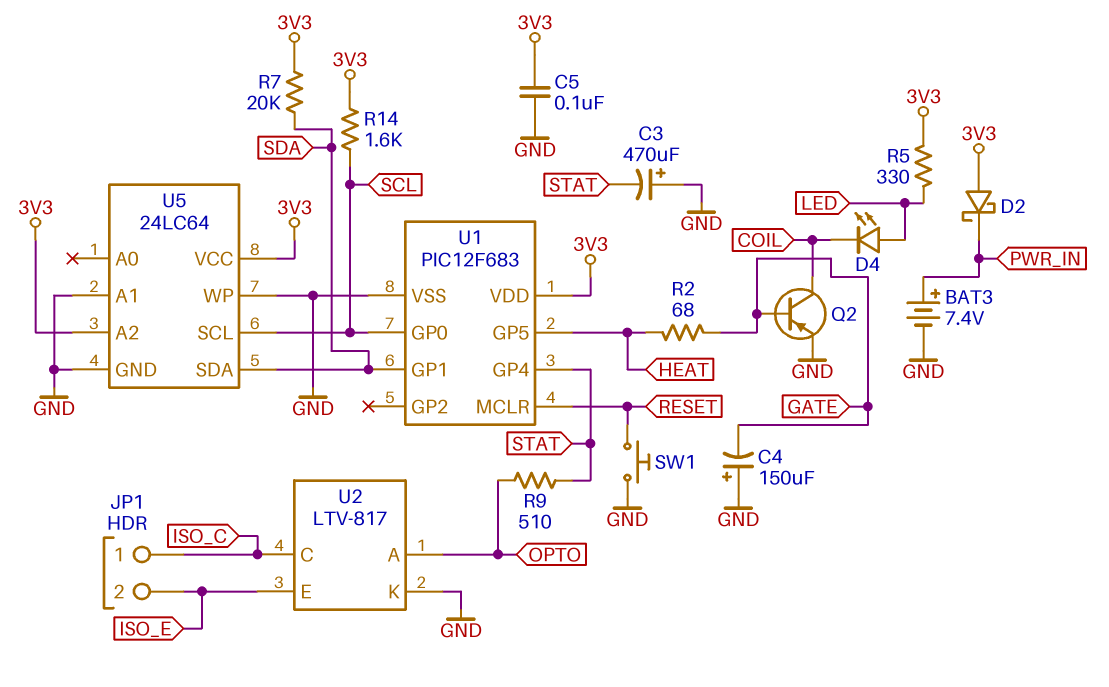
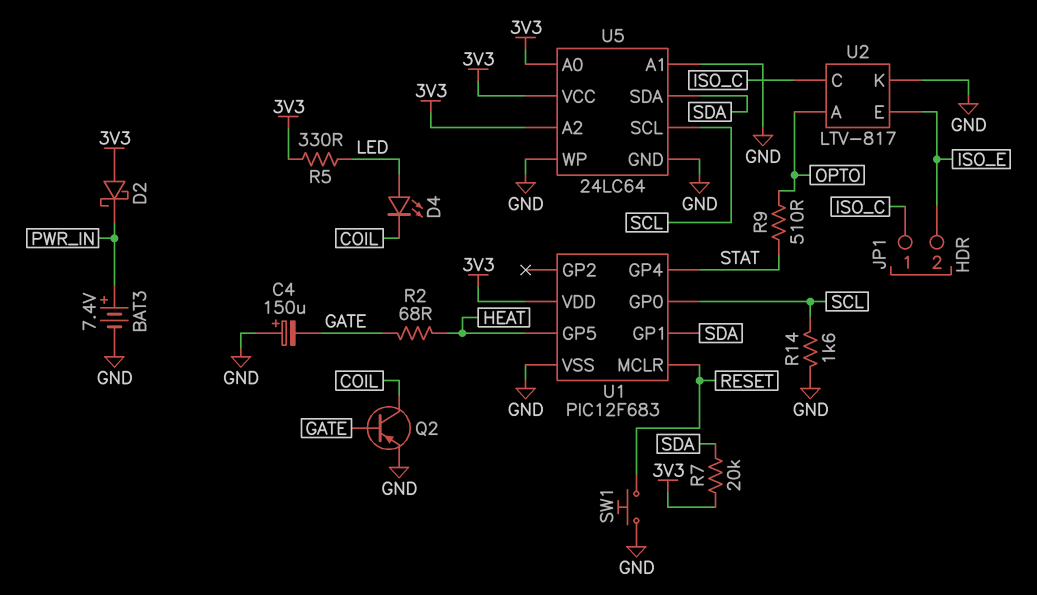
C3: 470uF (plus GND, minus STAT) -> none
C5: 100nF (3V3, GND) -> none
R14: 1.6k (3V3, SCL) -> 1.6k (GND, SCL)
U5 pin A0: none -> 3V3

